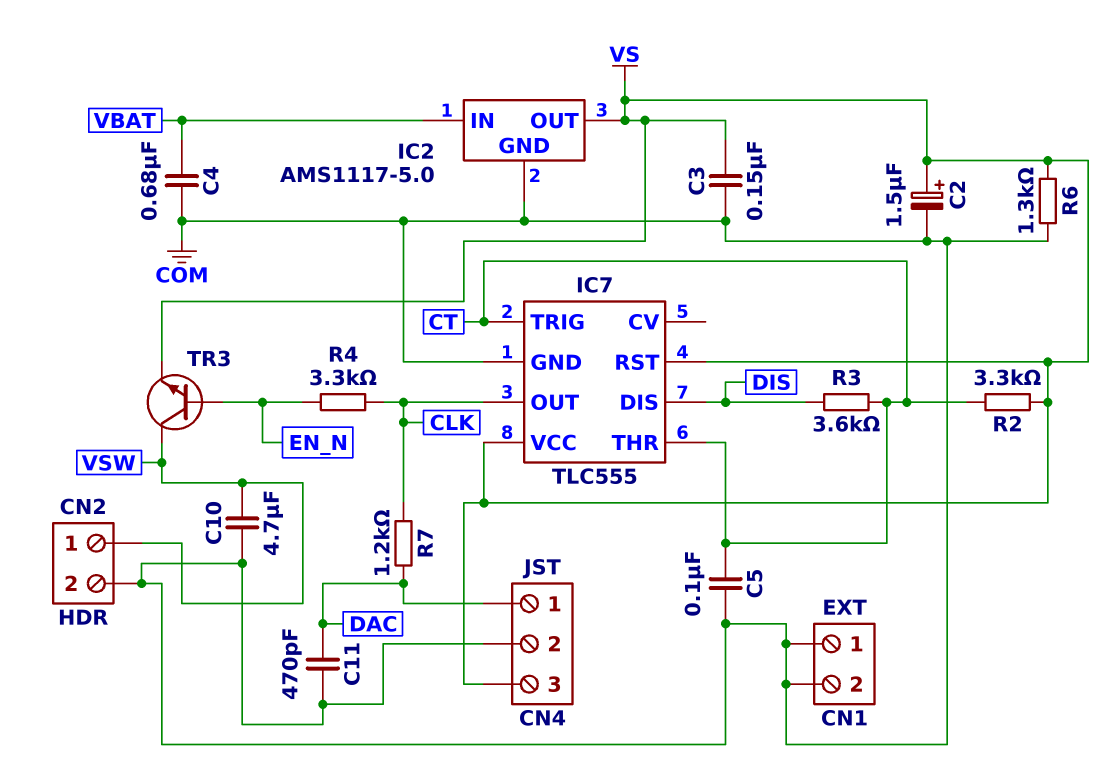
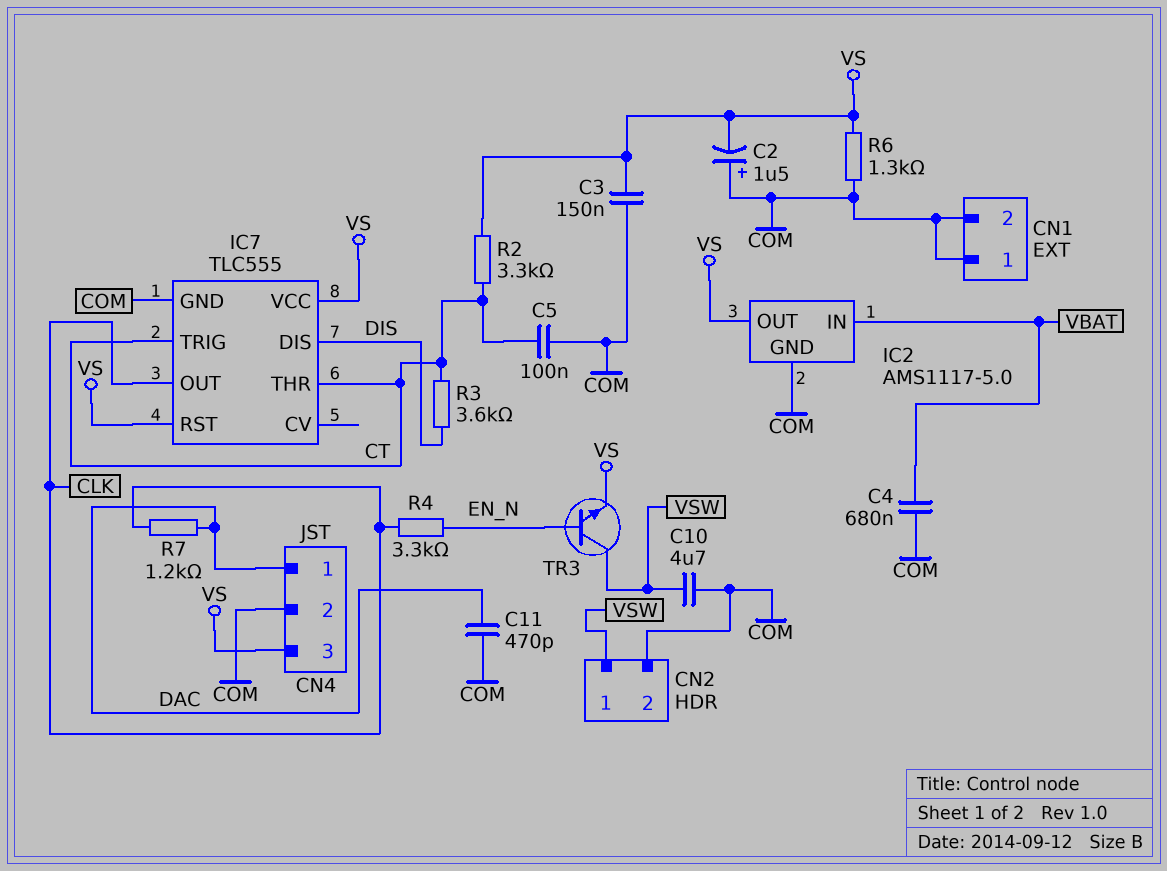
C2: 1.5uF (plus VS, minus COM) -> 1.5uF (plus COM, minus VS)

